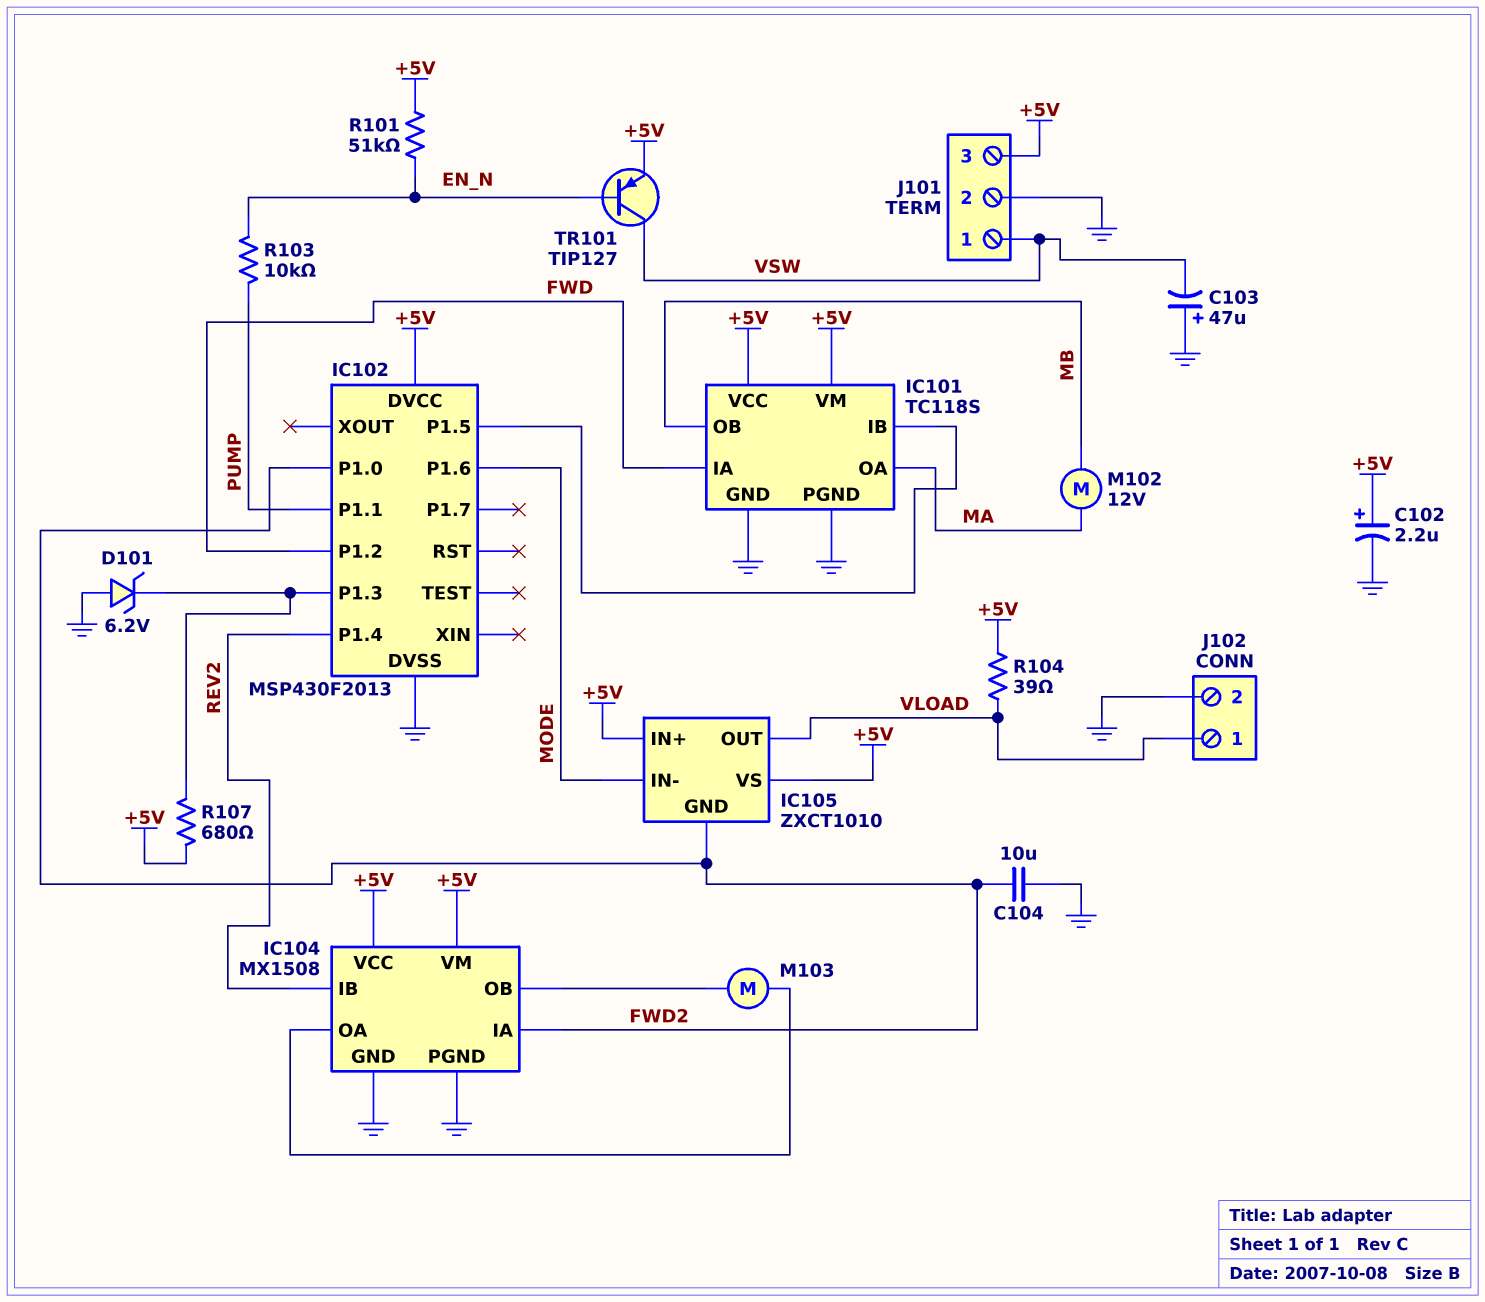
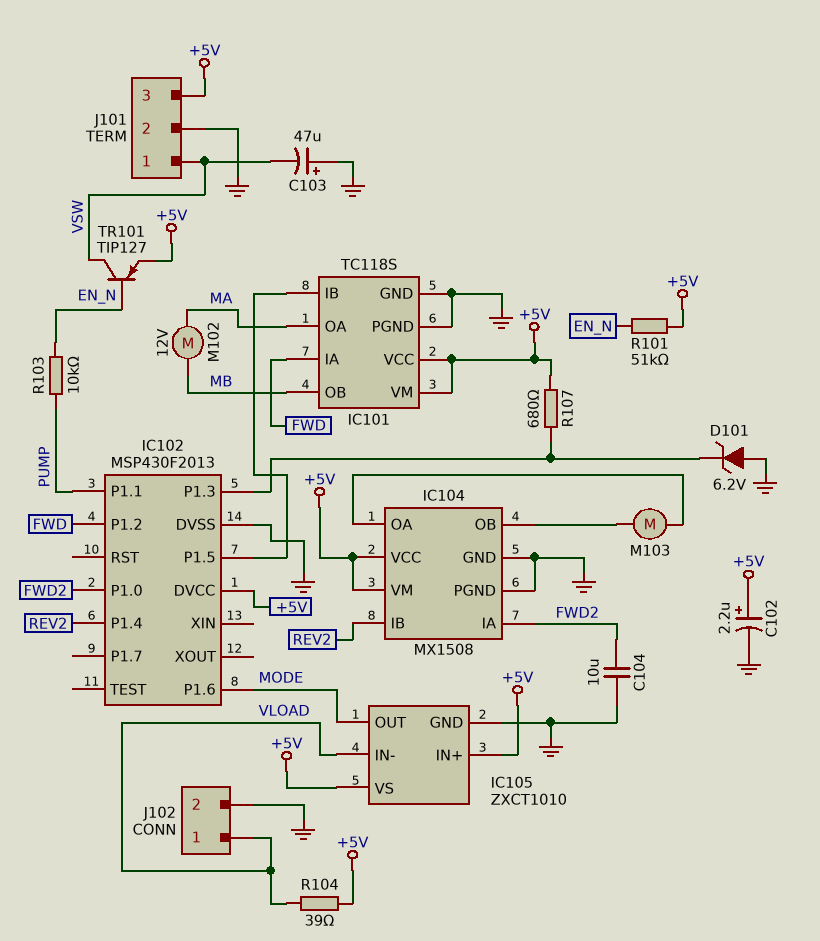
IC105 pin GND: FWD2 -> GND
IC105 pin IN-: MODE -> VLOAD
IC105 pin OUT: VLOAD -> MODE

